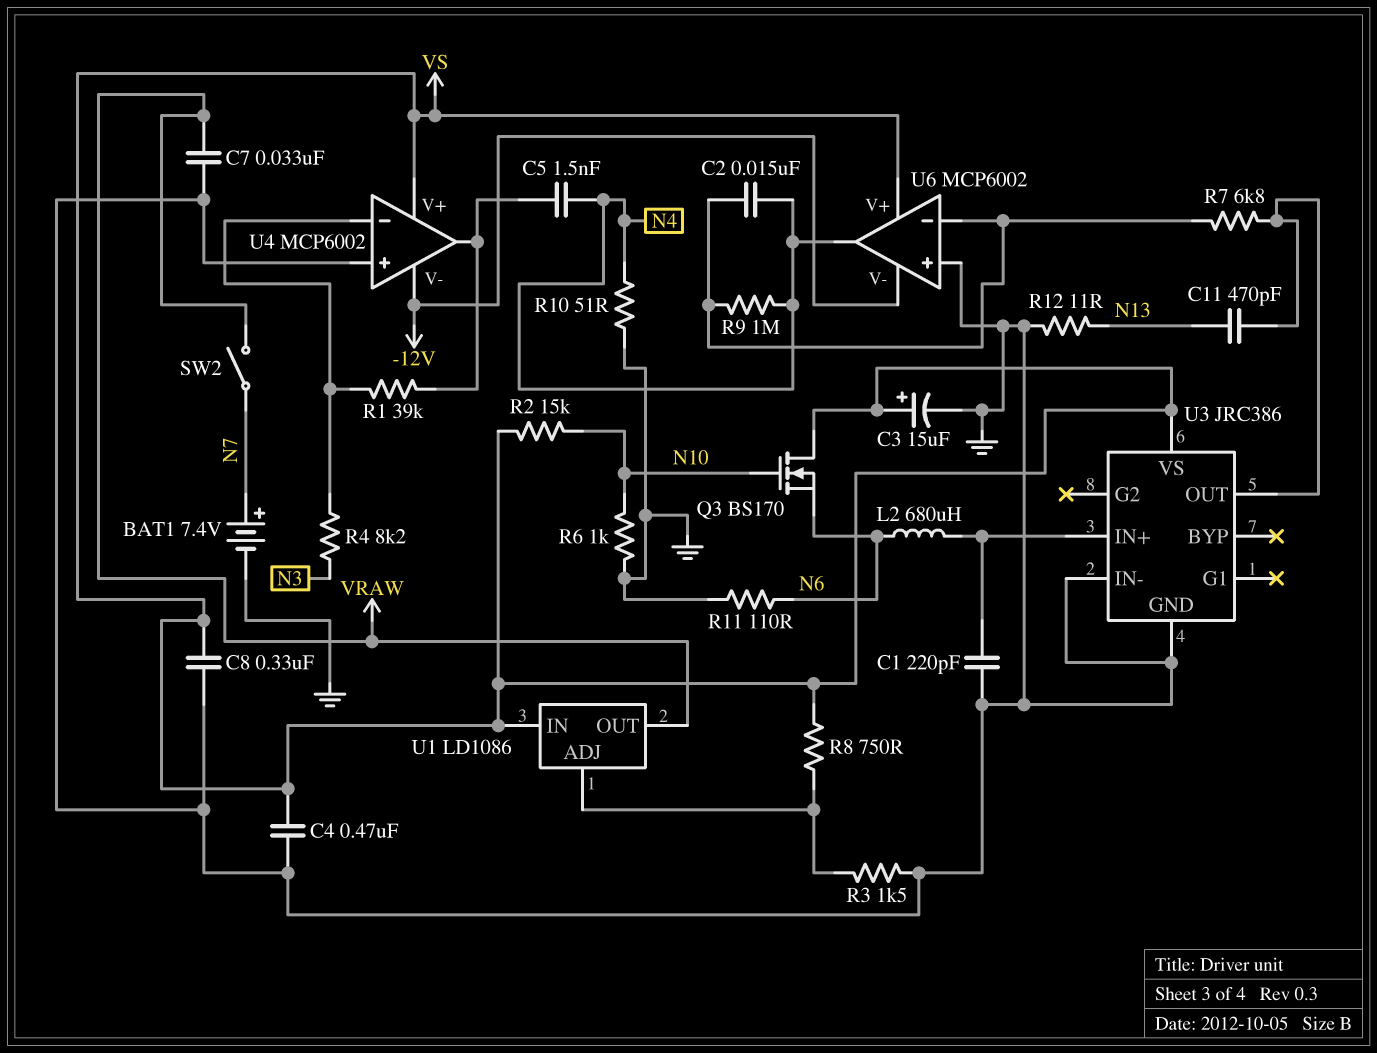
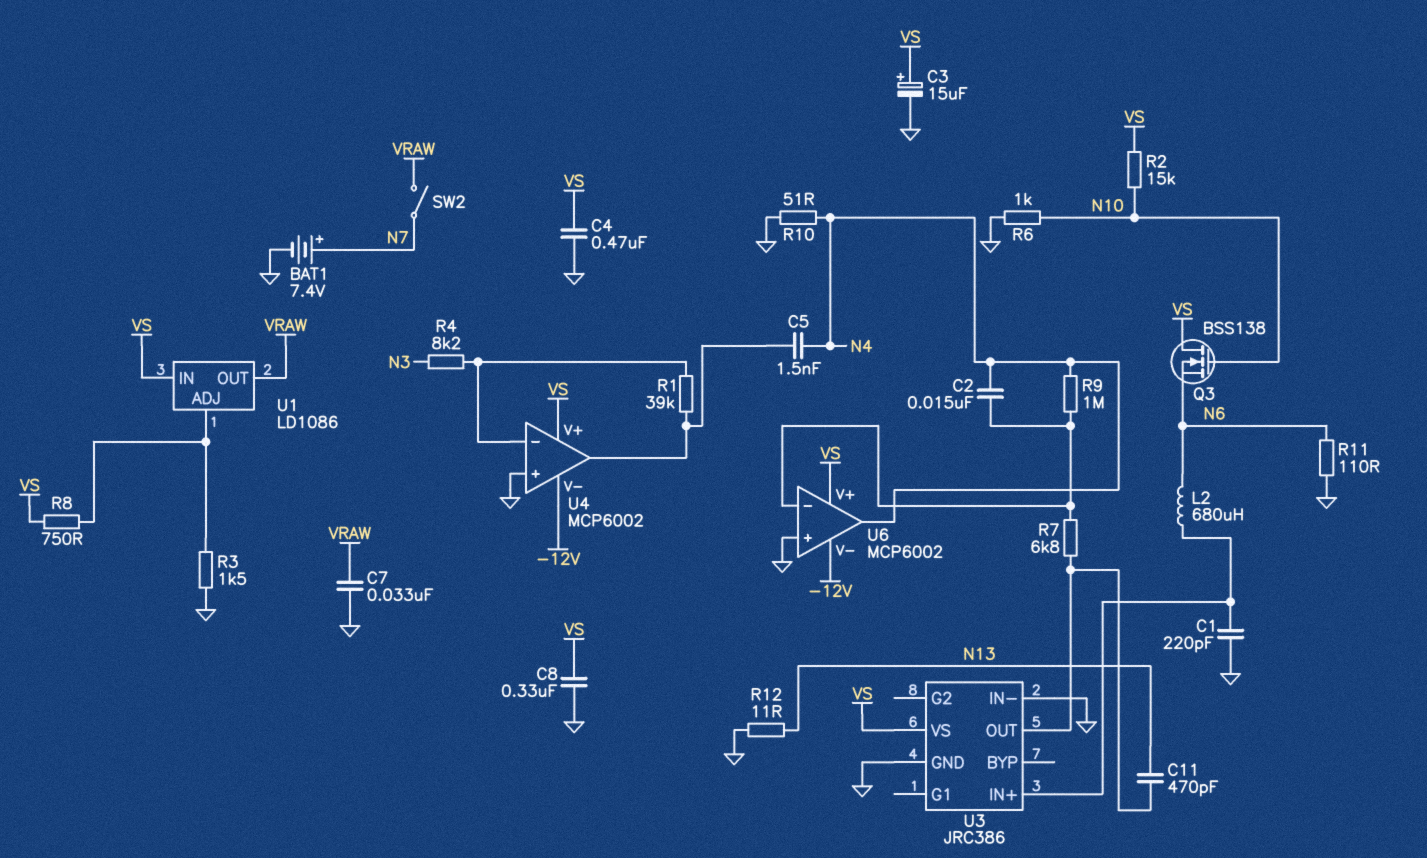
Q3: NMOS BS170 (G N10, D VS, S N6) -> NMOS BSS138 (G N10, D VS, S N6)

